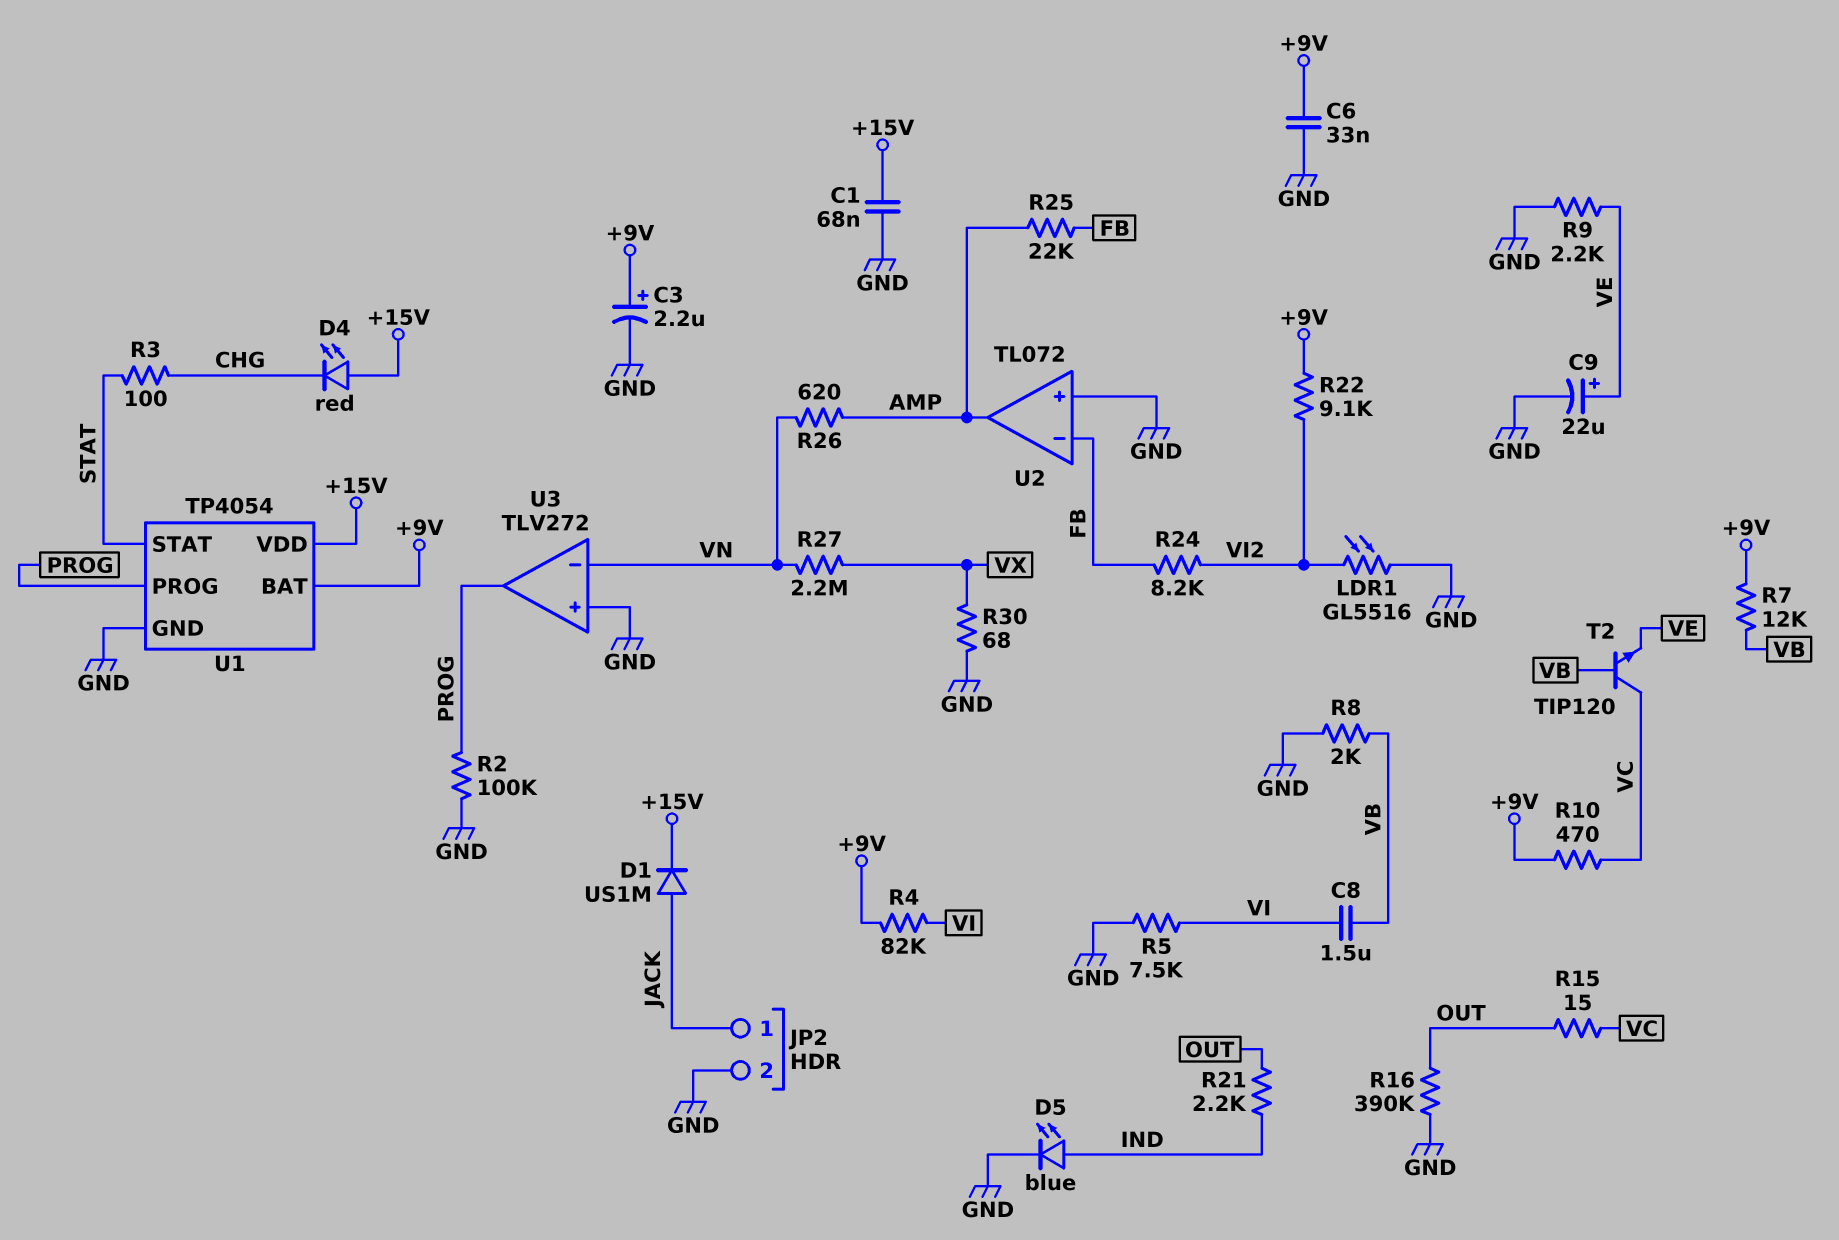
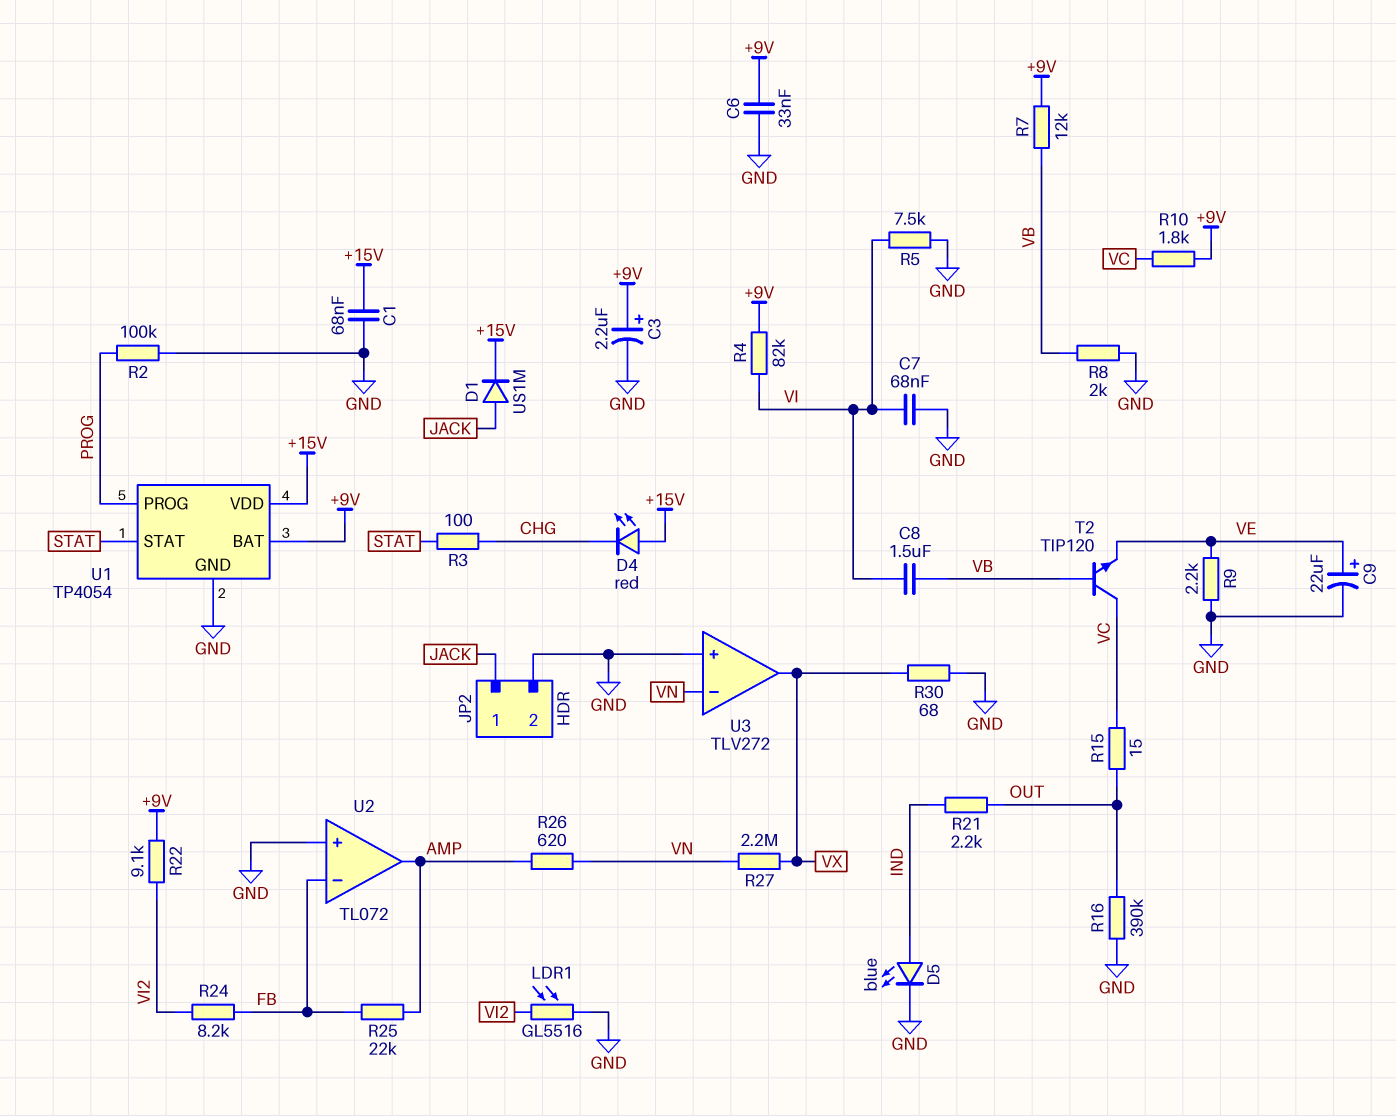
C7: none -> 68nF (GND, VI)
R10: 470 (+9V, VC) -> 1.8k (+9V, VC)
U3 pin out: PROG -> VX

